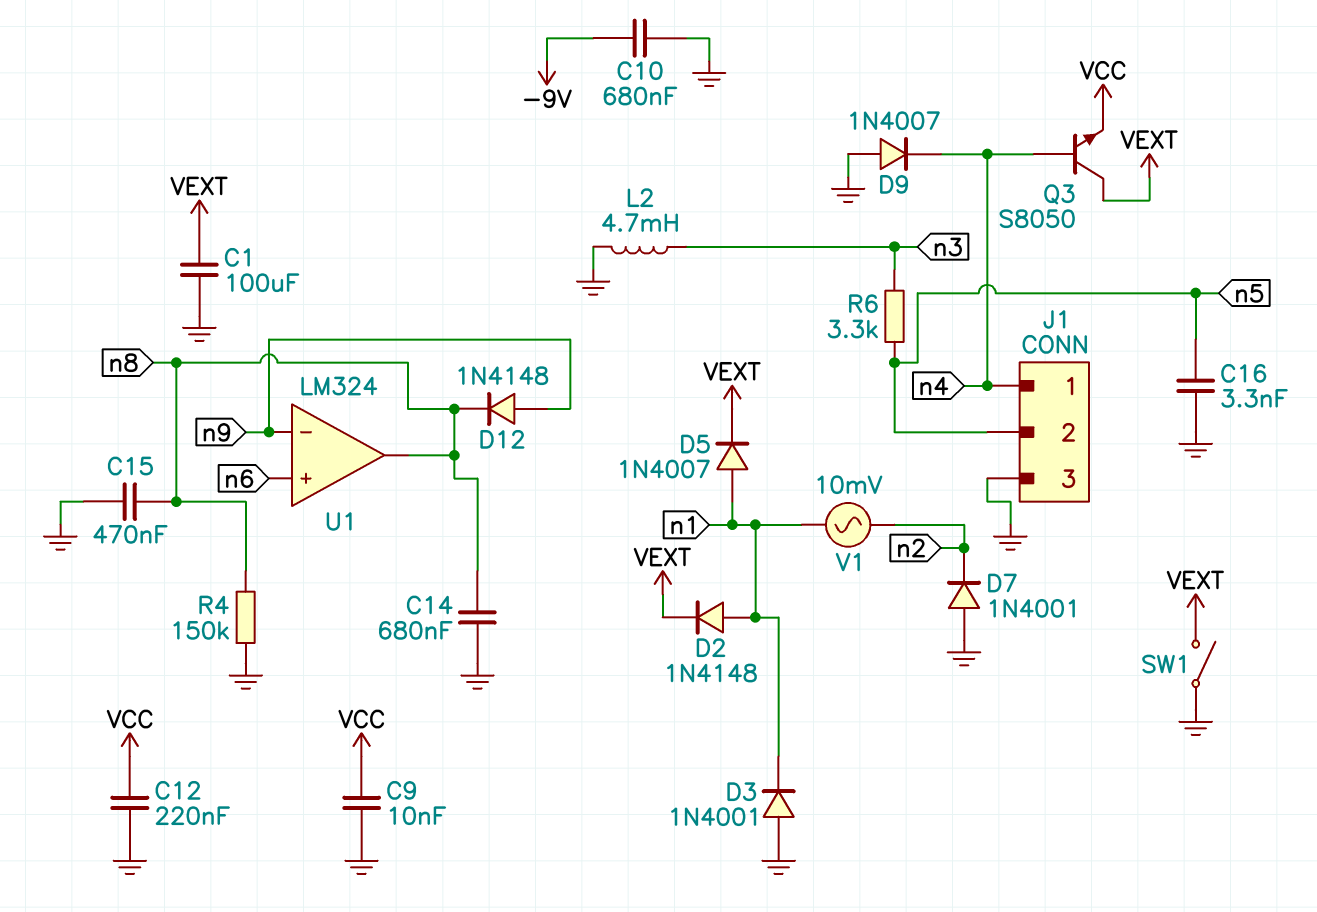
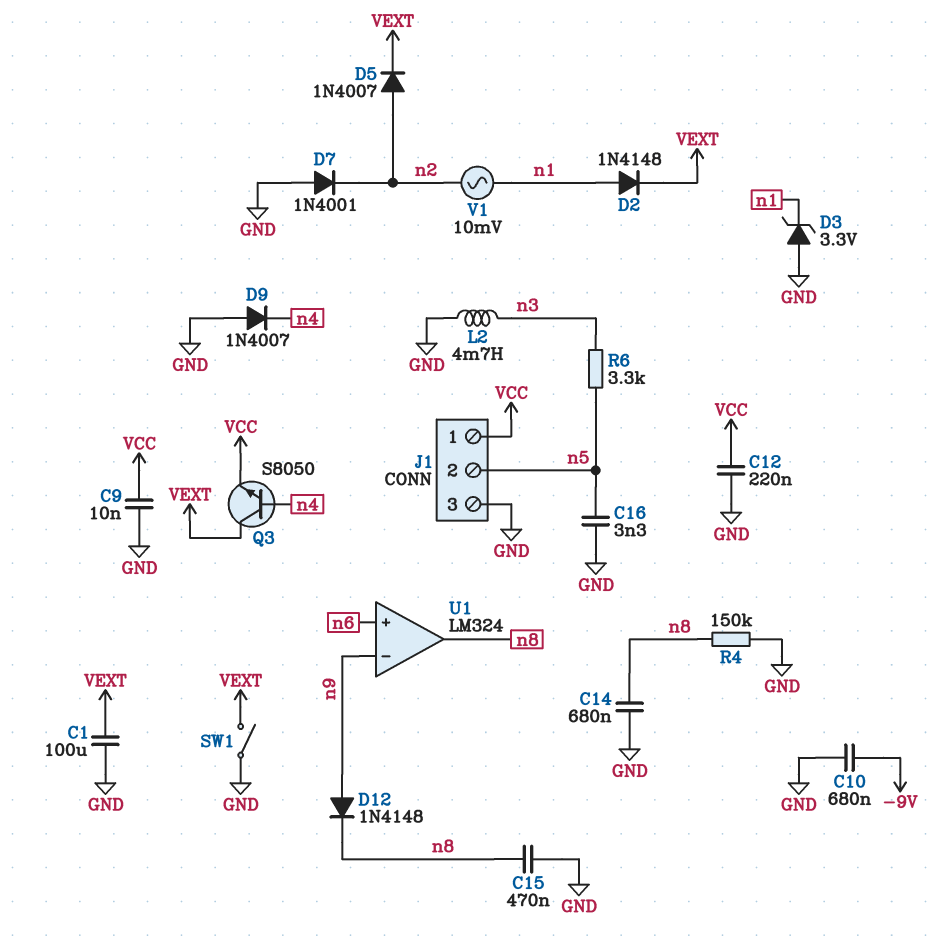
D3: diode 1N4001 (A GND, K n1) -> zener 3.3V (A GND, K n1)
D5: diode 1N4007 (A n1, K VEXT) -> diode 1N4007 (A n2, K VEXT)
J1 pin 1: n4 -> VCC

